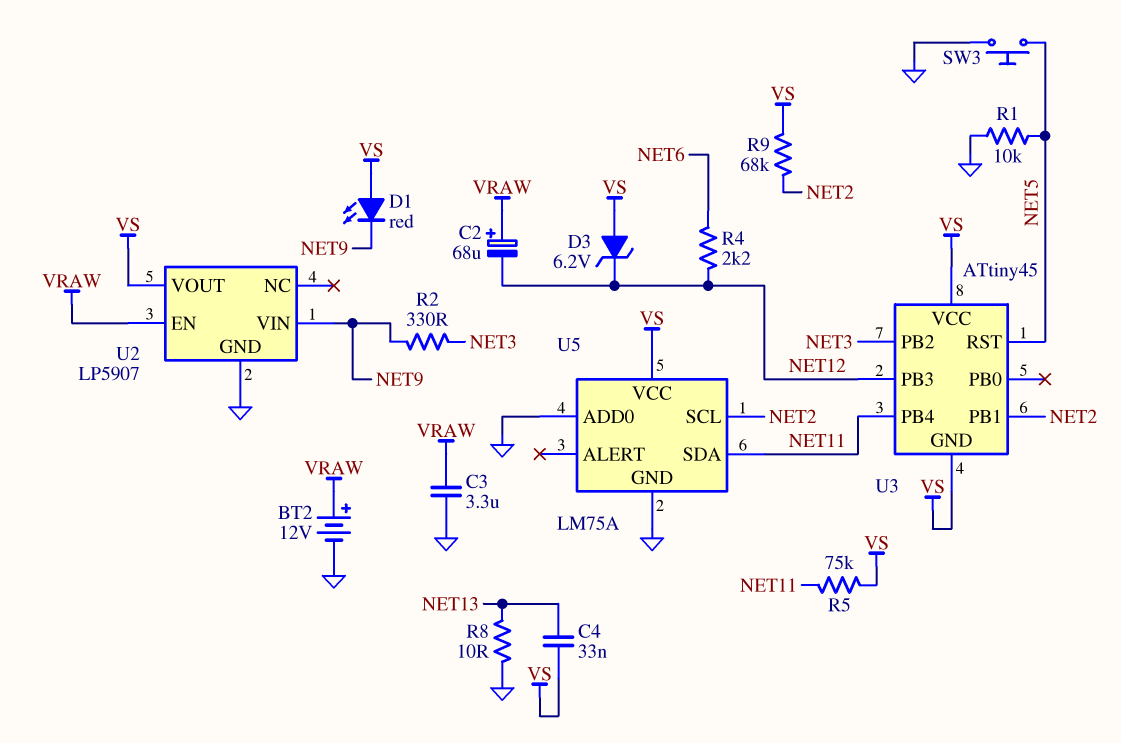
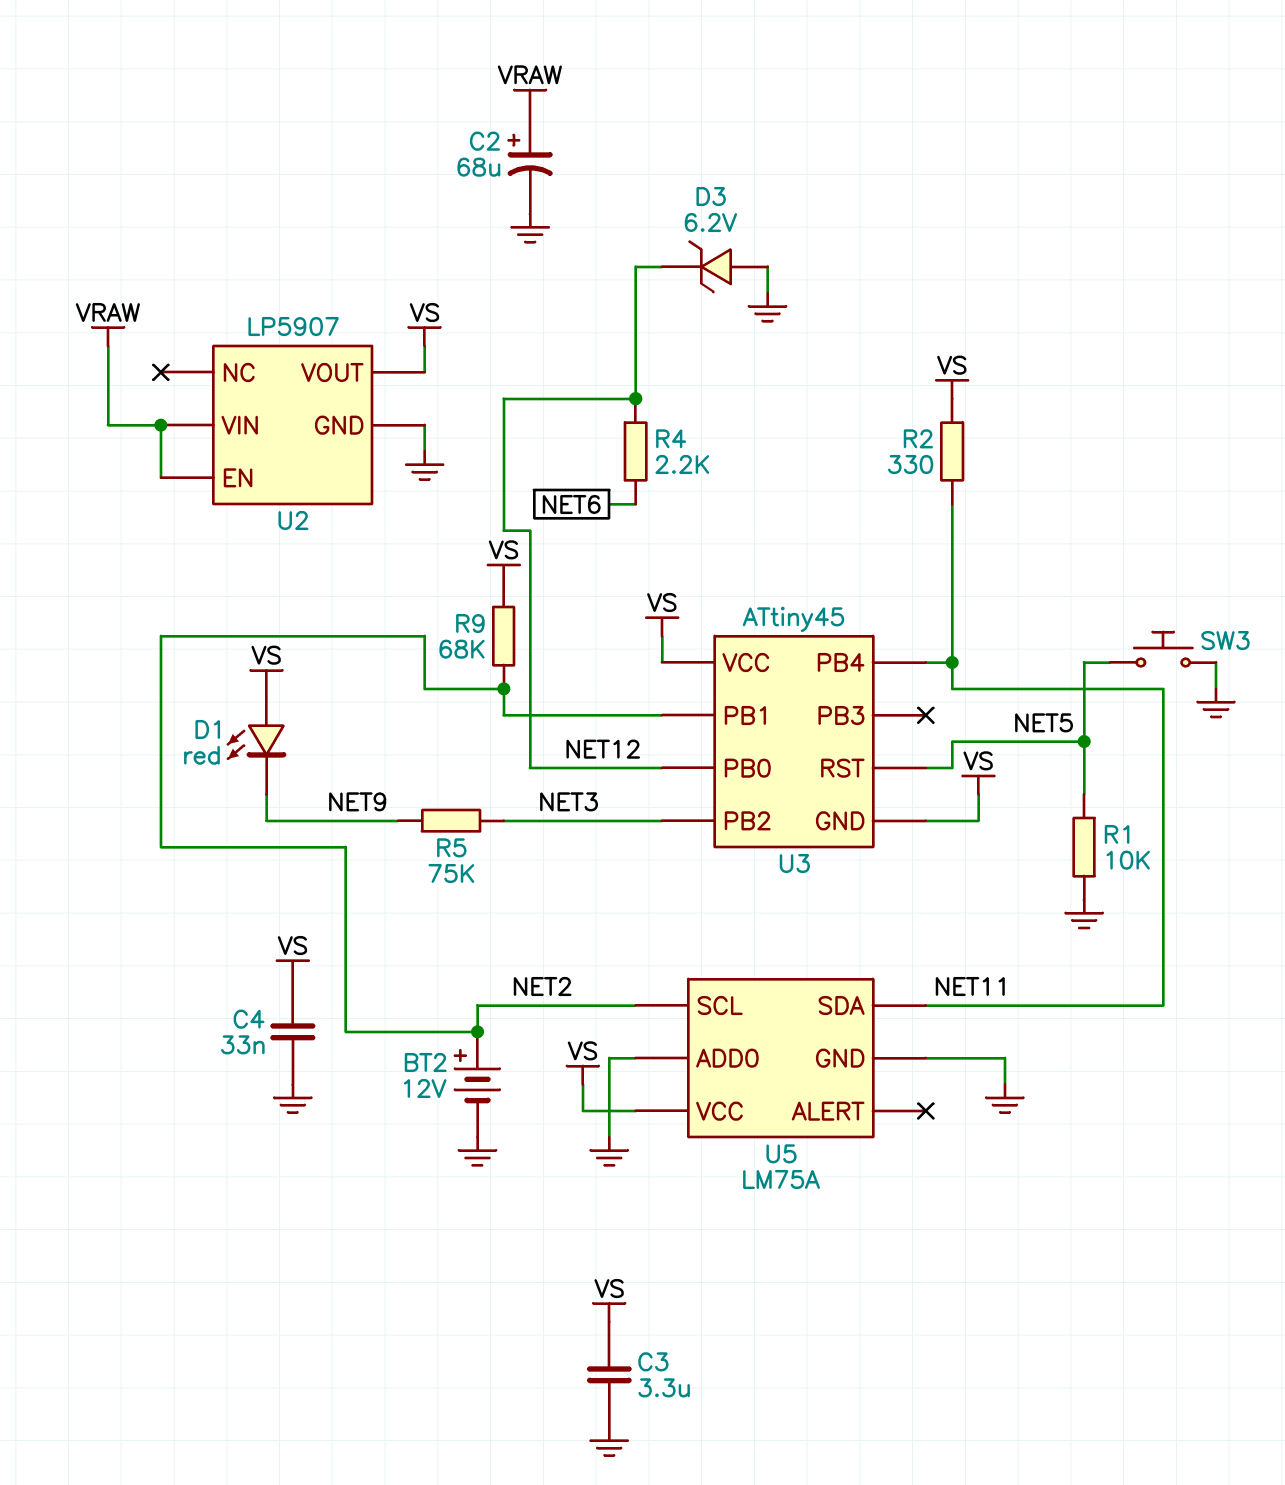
BT2: 12V (plus VRAW, minus GND) -> 12V (plus NET2, minus GND)
C2: 68uF (plus VRAW, minus NET12) -> 68uF (plus VRAW, minus GND)
C3: 3.3uF (GND, VRAW) -> 3.3uF (GND, VS)
C4: 33nF (NET13, VS) -> 33nF (GND, VS)
D3: zener 6.2V (A VS, K NET12) -> zener 6.2V (A GND, K NET12)
R2: 330 (NET3, NET9) -> 330 (NET11, VS)
R5: 75k (NET11, VS) -> 75k (NET3, NET9)
R8: 10 (GND, NET13) -> none
U2 pin VIN: NET9 -> VRAW
U3 pin PB0: none -> NET12
U3 pin PB3: NET12 -> none

